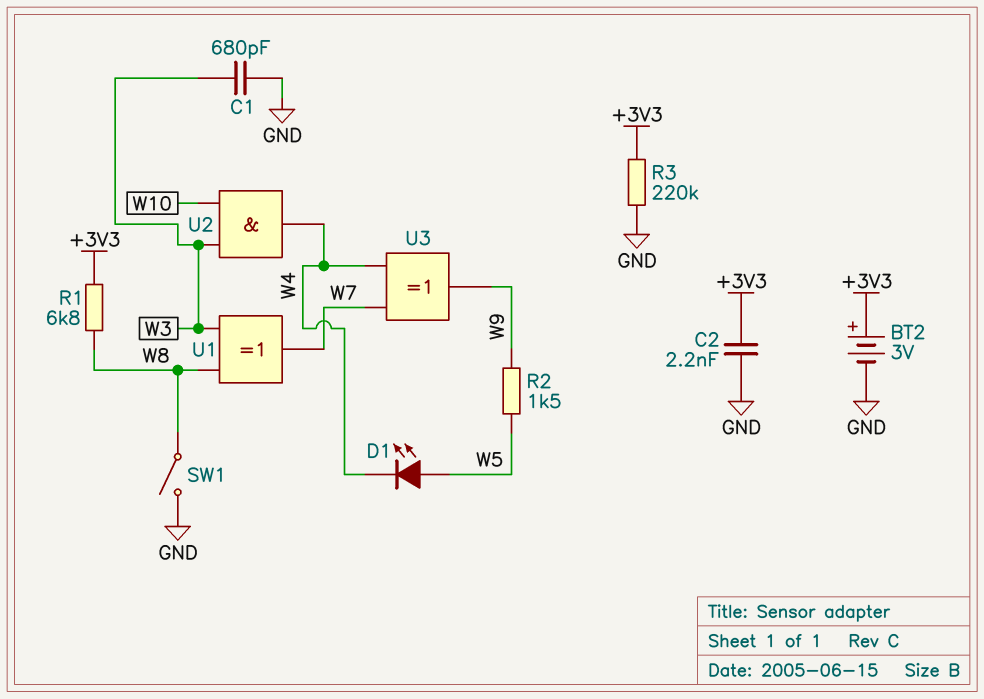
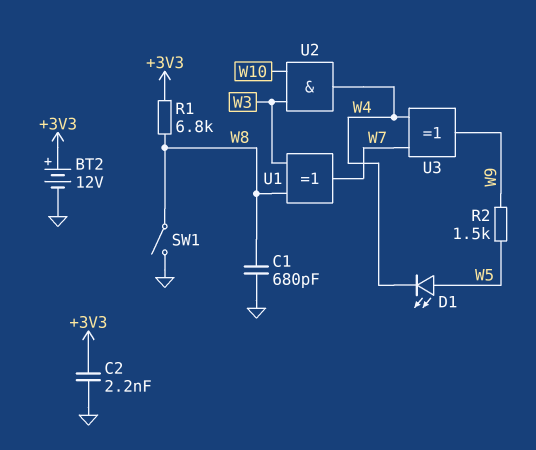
BT2: 3V (plus +3V3, minus GND) -> 12V (plus +3V3, minus GND)
C1: 680pF (GND, W3) -> 680pF (GND, W8)
R3: 220k (+3V3, GND) -> none

